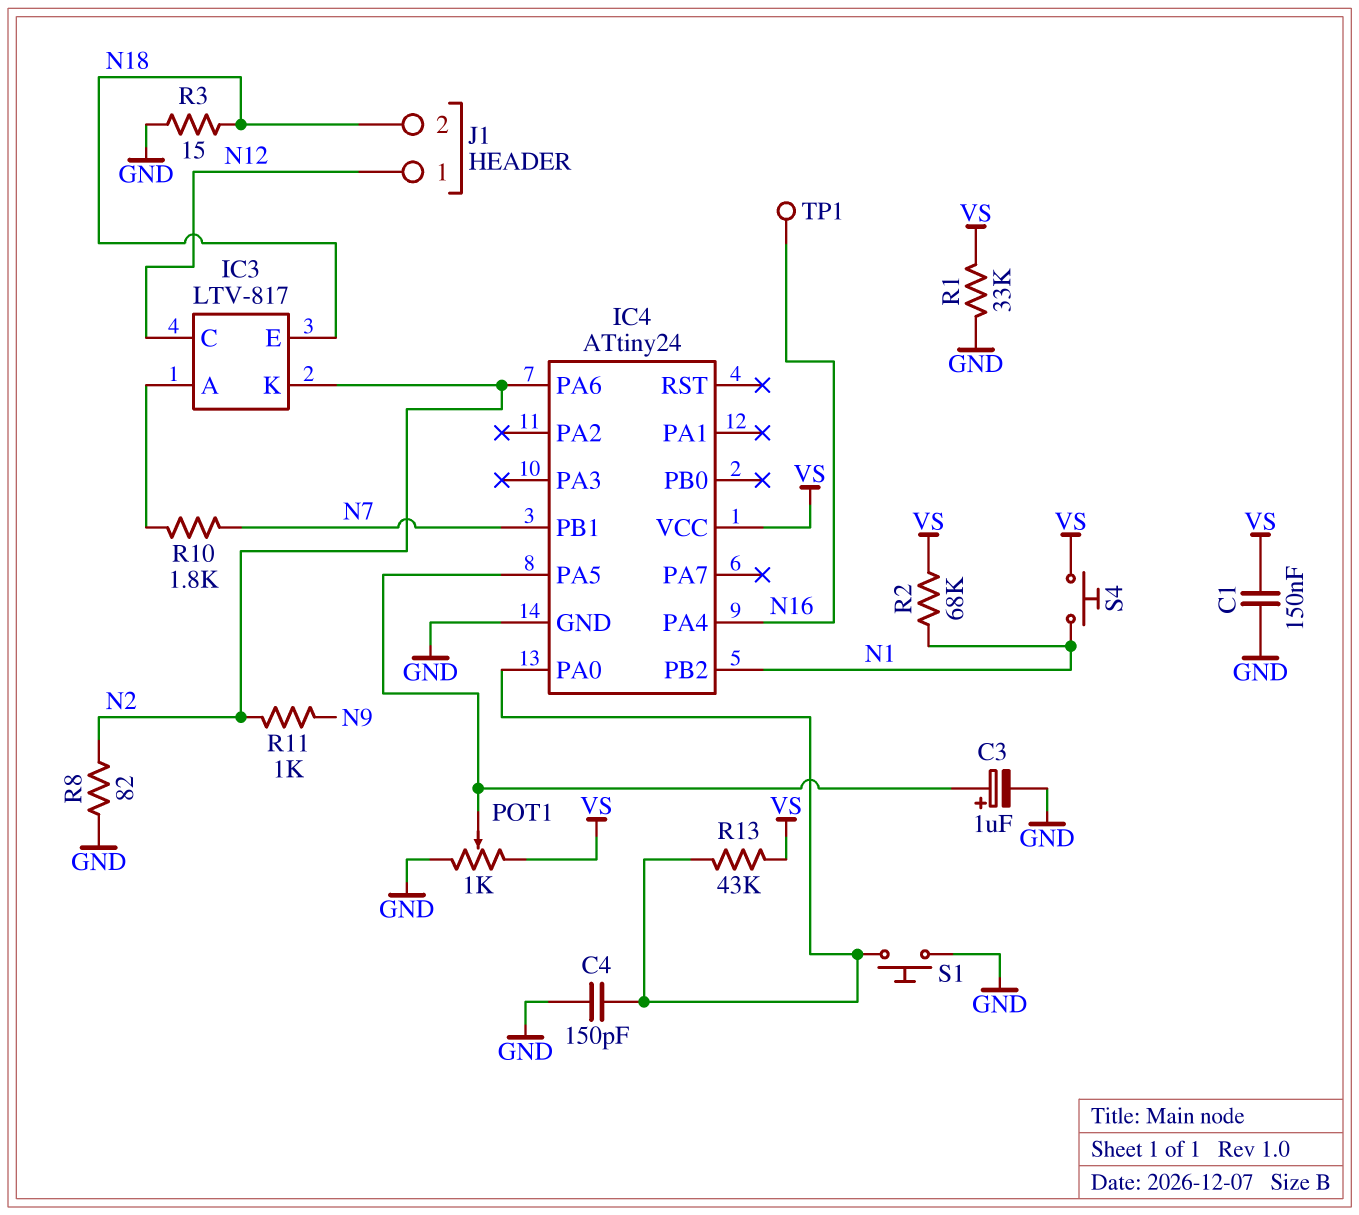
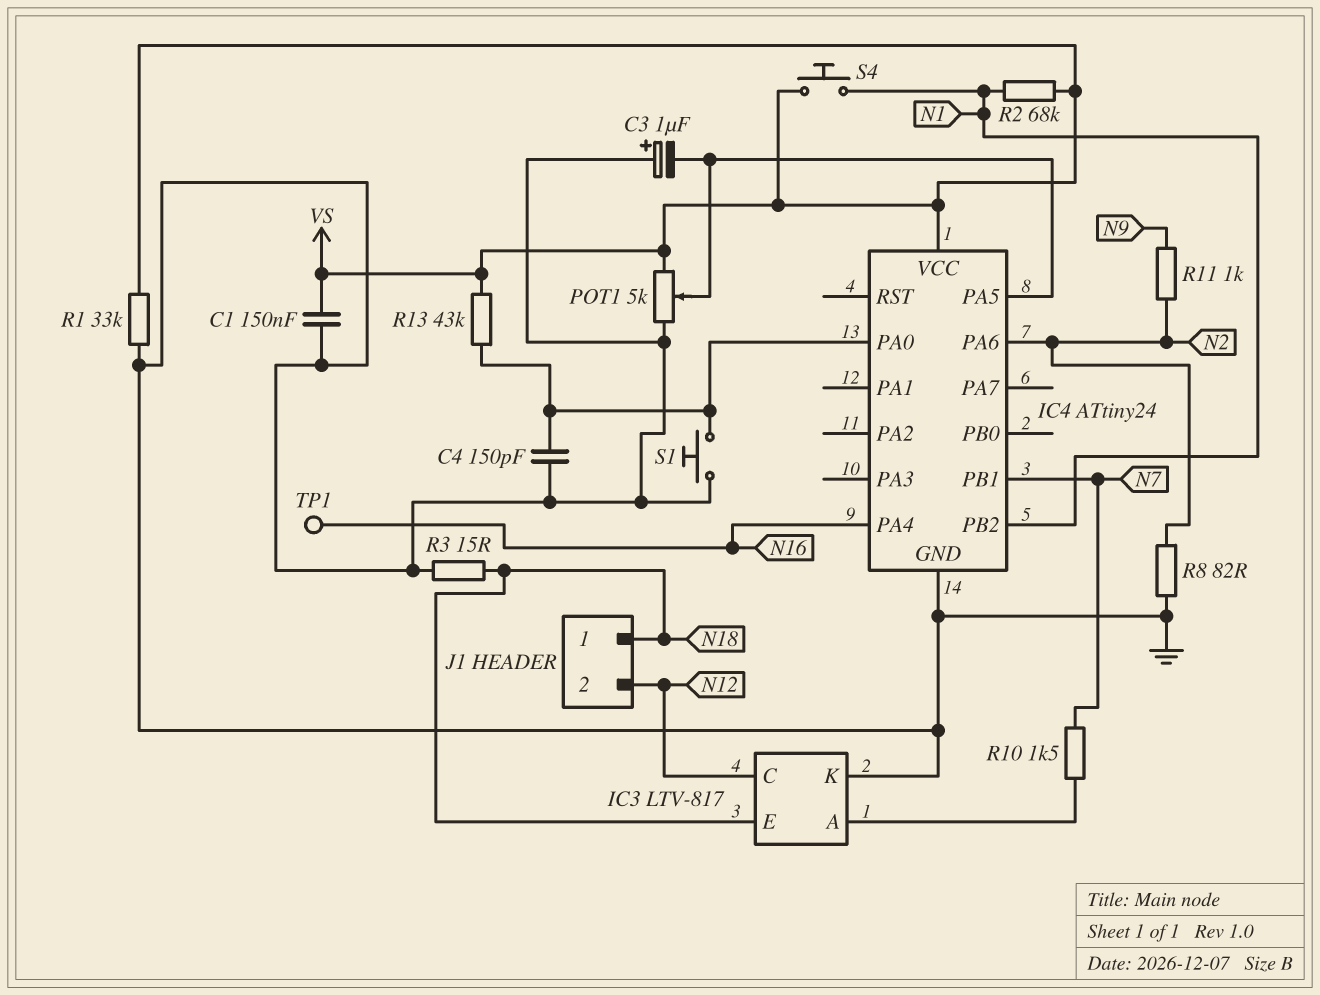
C3: 1uF (plus IC4/PA5, minus GND) -> 1uF (plus GND, minus IC4/PA5)
IC3 pin K: N2 -> GND
J1 pin 1: N12 -> N18
J1 pin 2: N18 -> N12
POT1: 1k (GND, VS, wiper IC4/PA5) -> 5k (GND, VS, wiper IC4/PA5)
R10: 1.8k (IC3/A, N7) -> 1.5k (IC3/A, N7)

